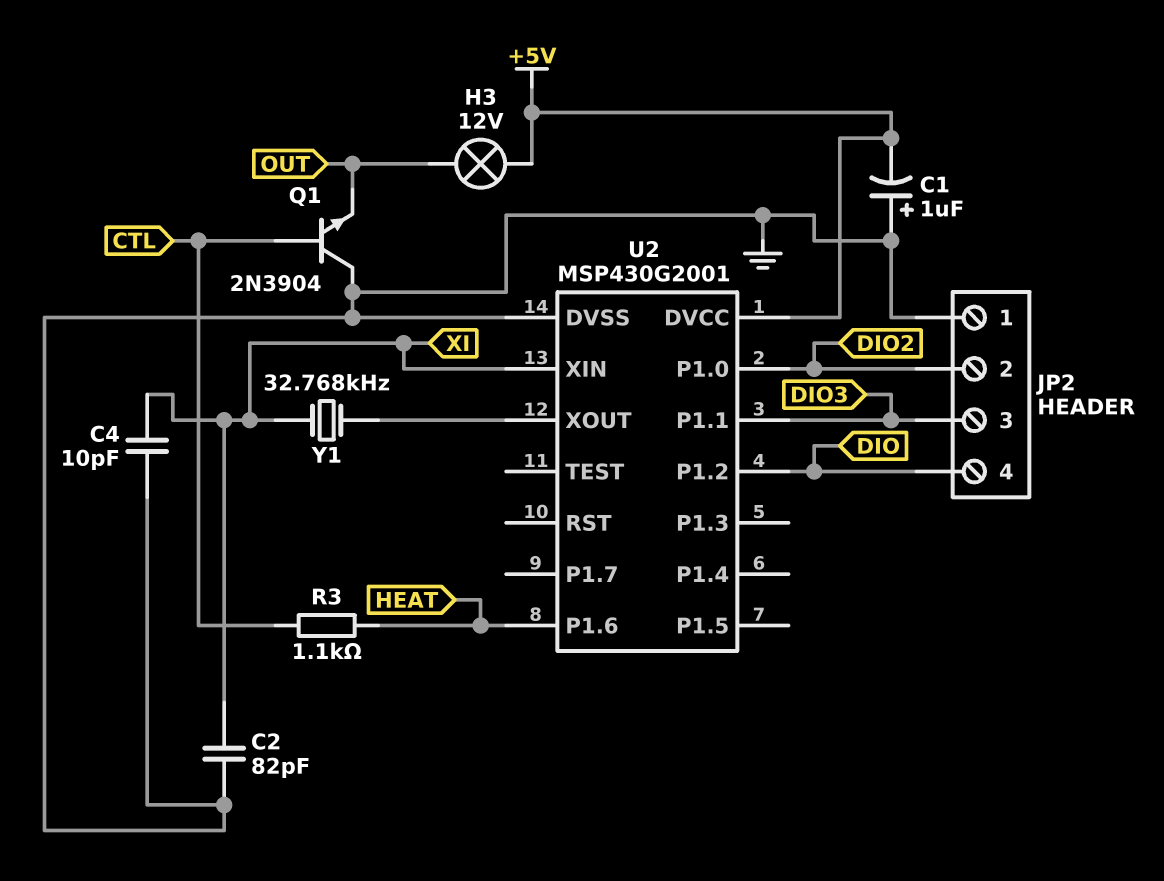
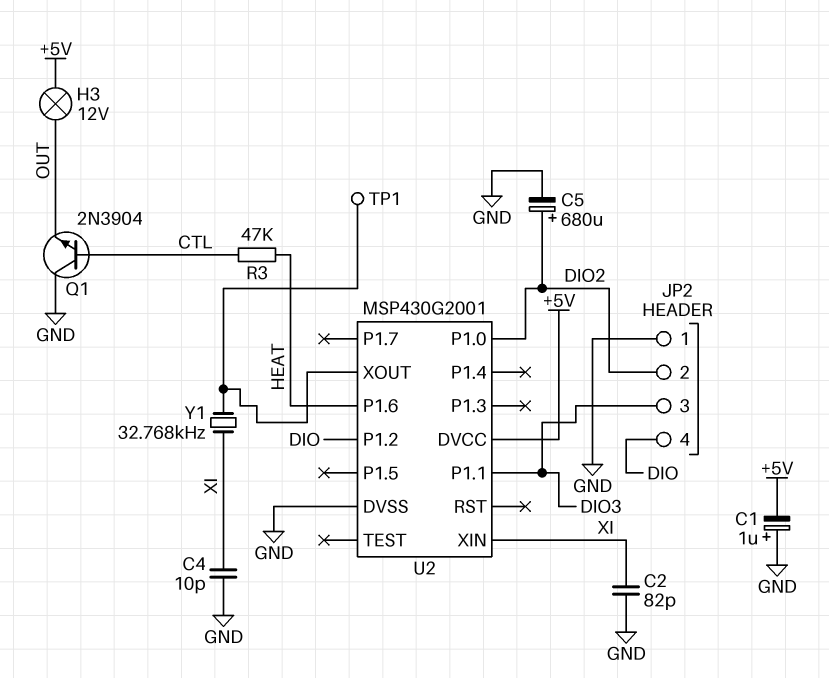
C5: none -> 680uF (plus DIO2, minus GND)
R3: 1.1k (CTL, HEAT) -> 47k (CTL, HEAT)
TP1: none -> test point (U2/XOUT)

